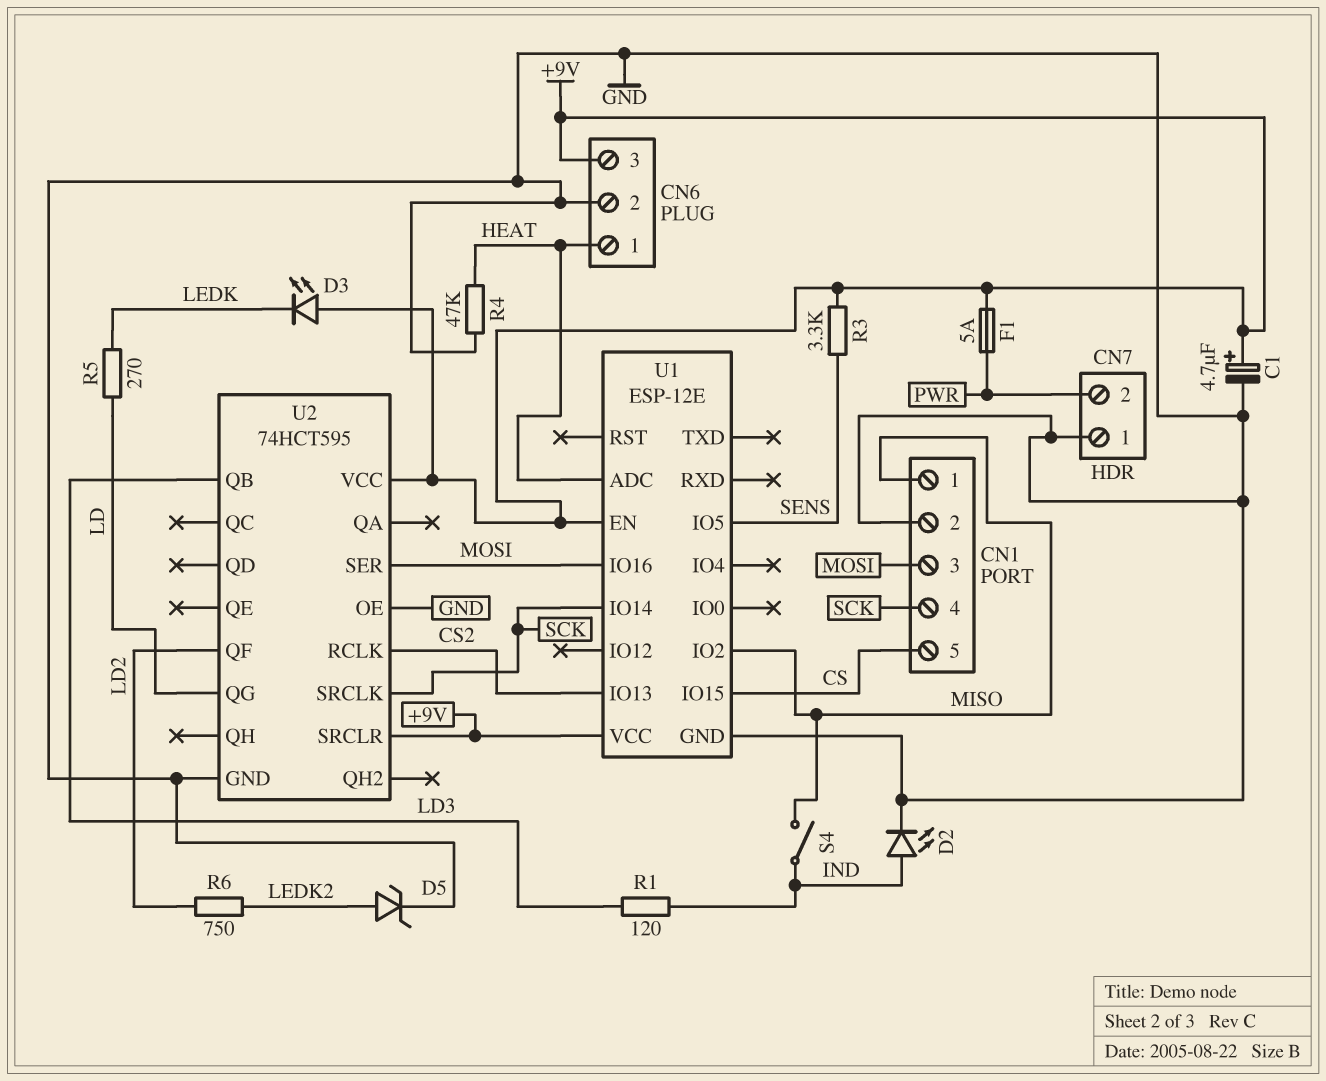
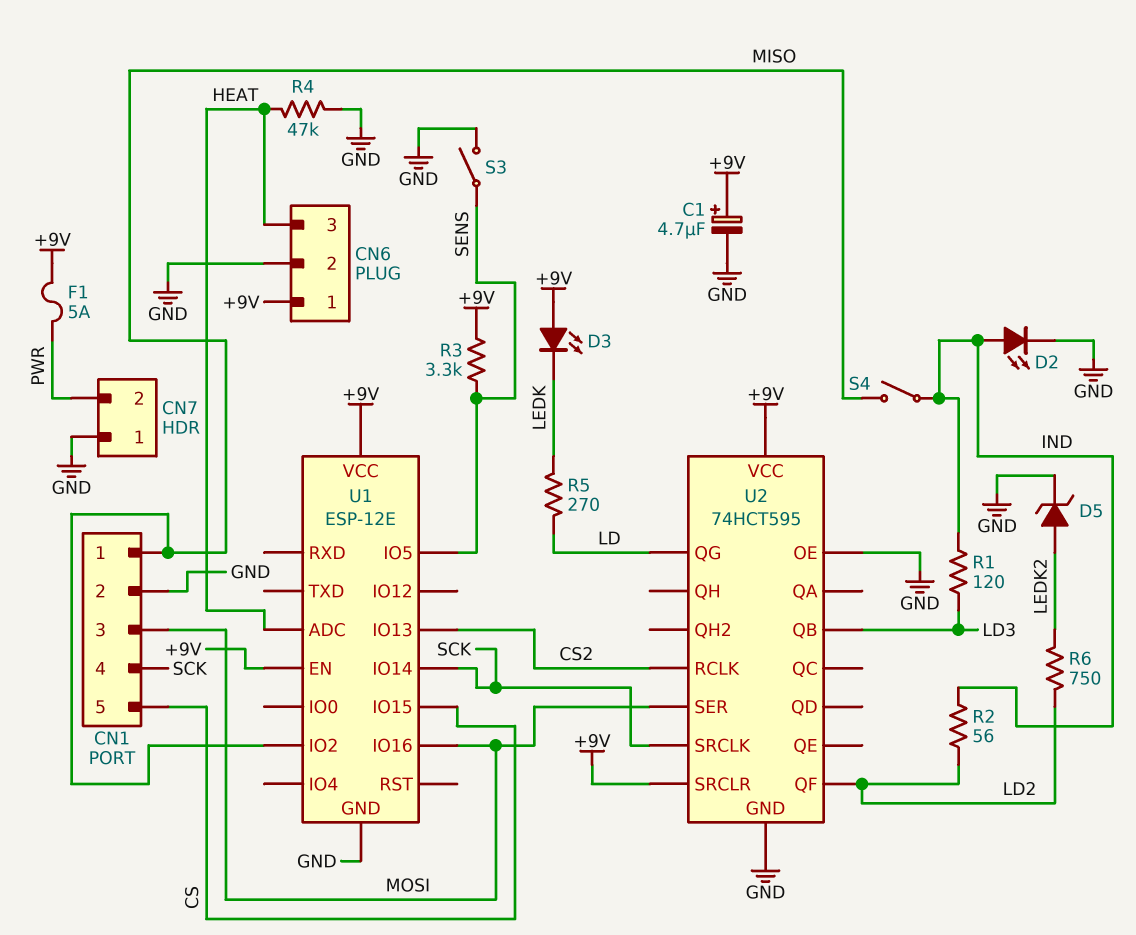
CN6 pin 1: HEAT -> +9V
CN6 pin 3: +9V -> HEAT
R2: none -> 56 (IND, LD2)
S3: none -> switch (GND, SENS)

